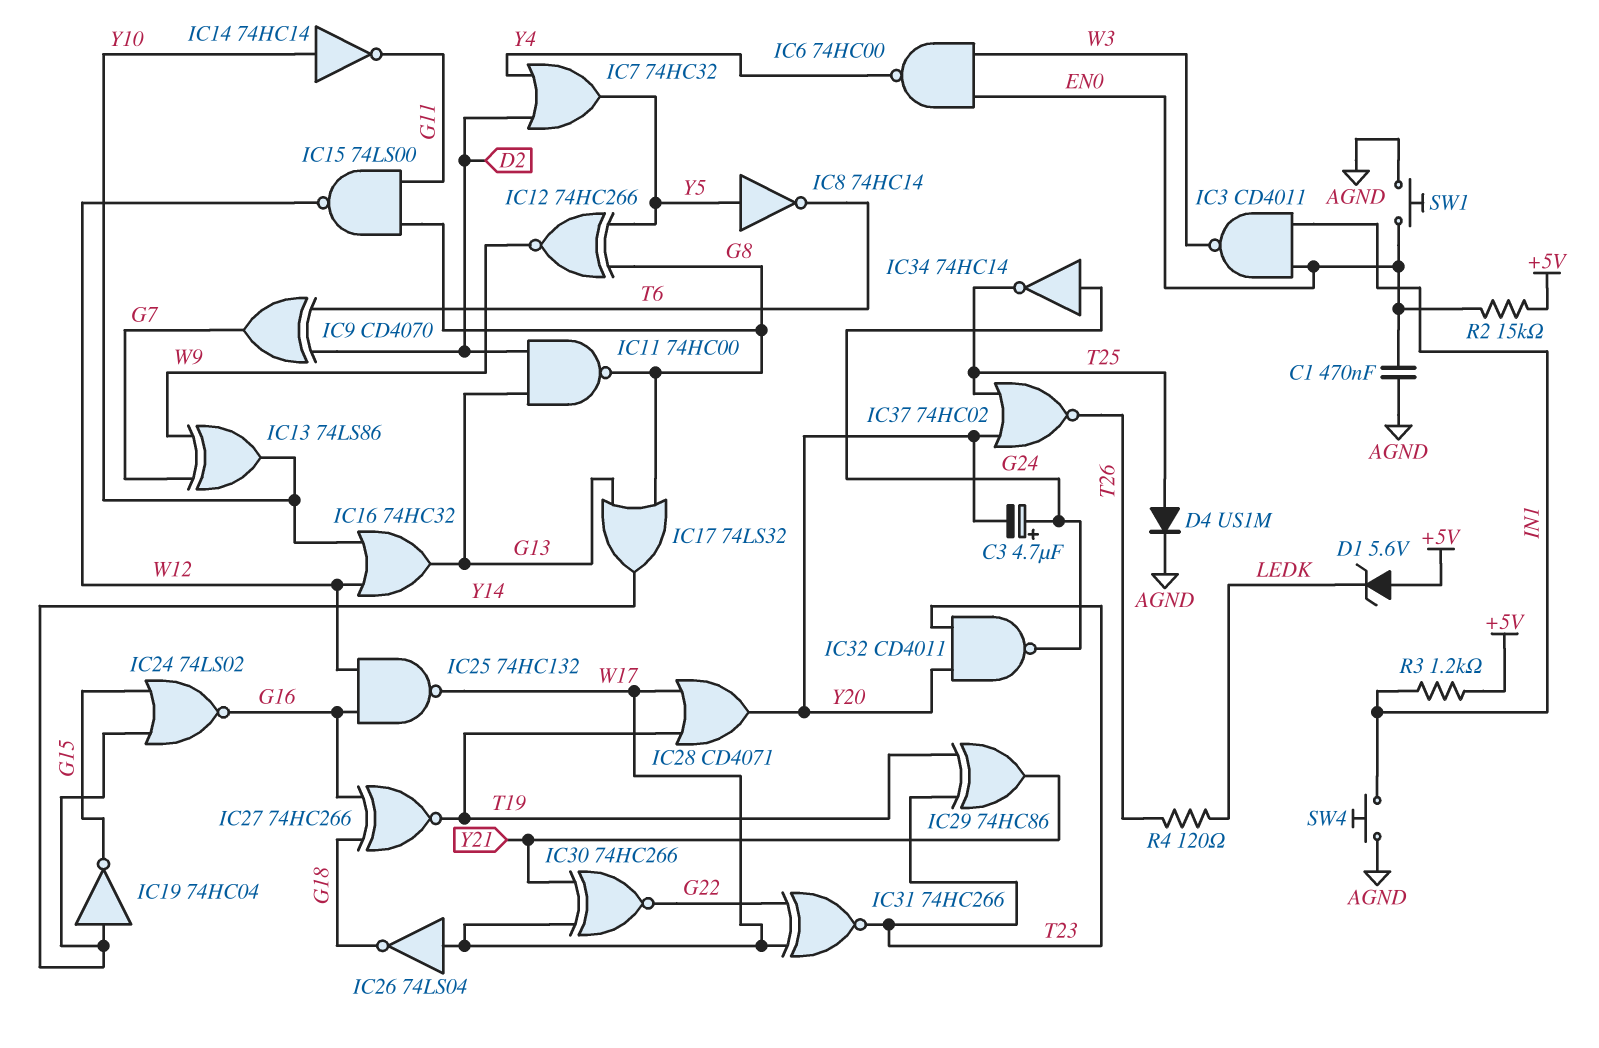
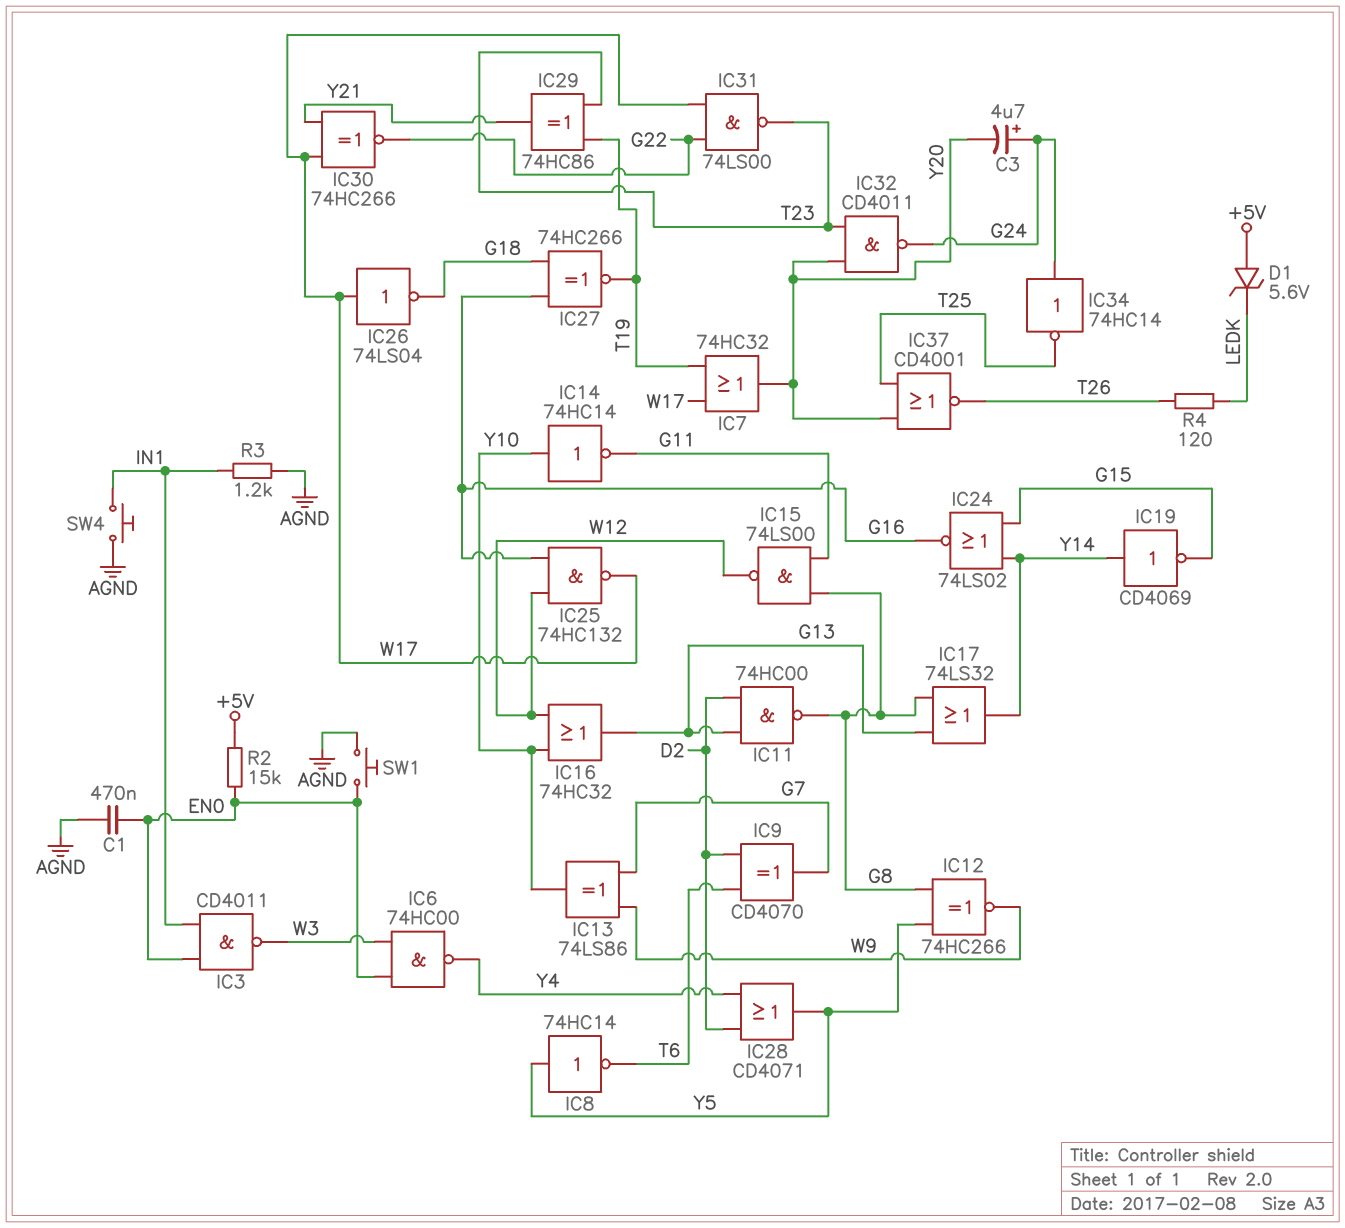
D4: diode US1M (A T25, K AGND) -> none
IC7: OR 74HC32 (in D2, in Y4, out Y5) -> OR 74HC32 (in T19, in W17, out Y20)
IC19: NOT 74HC04 (in Y14, out G15) -> NOT CD4069 (in Y14, out G15)
IC28: OR CD4071 (in T19, in W17, out Y20) -> OR CD4071 (in D2, in Y4, out Y5)
IC31: XNOR 74HC266 (in G22, in W17, out T23) -> NAND 74LS00 (in G22, in W17, out T23)
IC37: NOR 74HC02 (in T25, in Y20, out T26) -> NOR CD4001 (in T25, in Y20, out T26)
R3: 1.2k (+5V, IN1) -> 1.2k (AGND, IN1)

